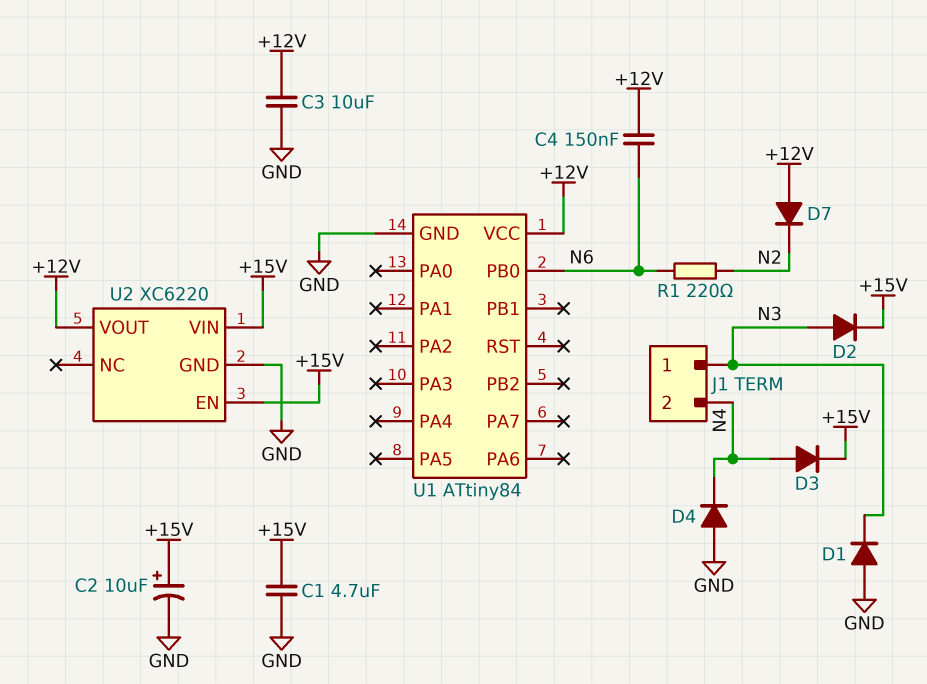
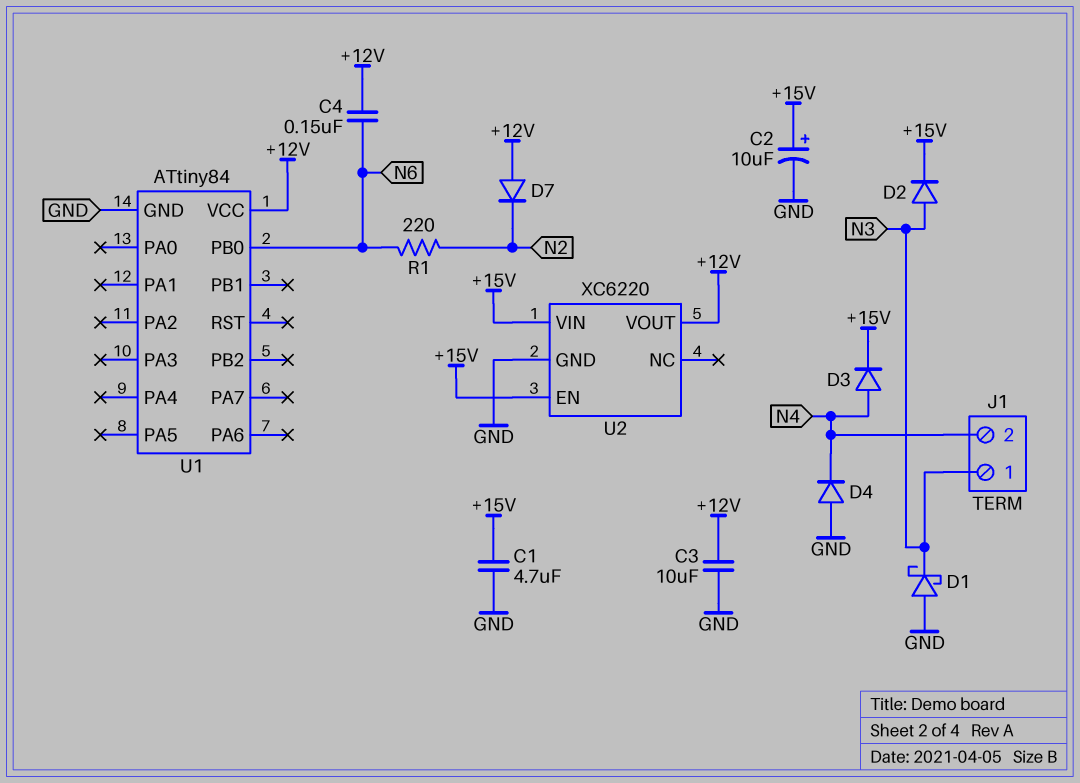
D1: diode (A GND, K N3) -> schottky (A GND, K N3)

